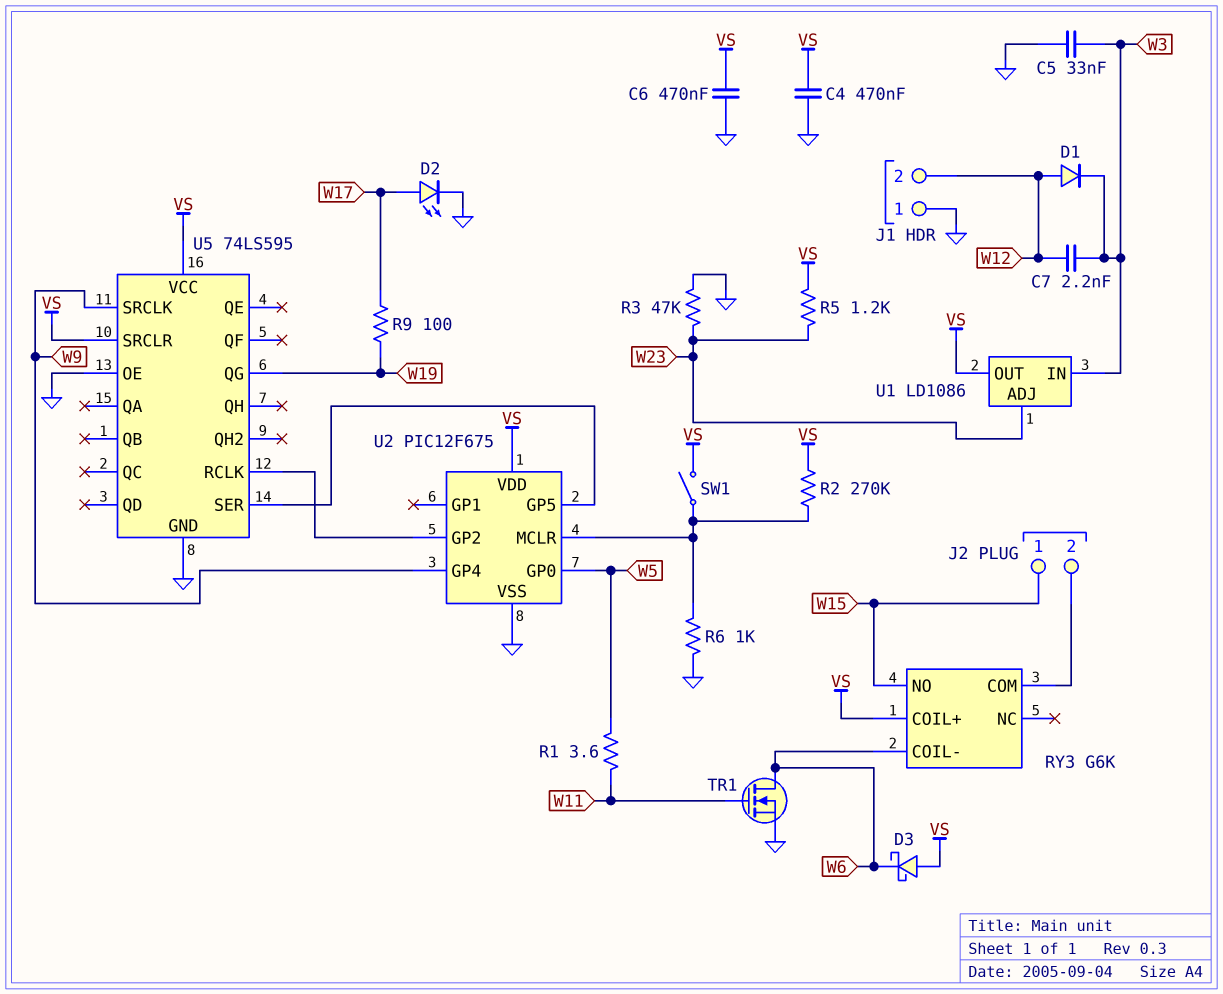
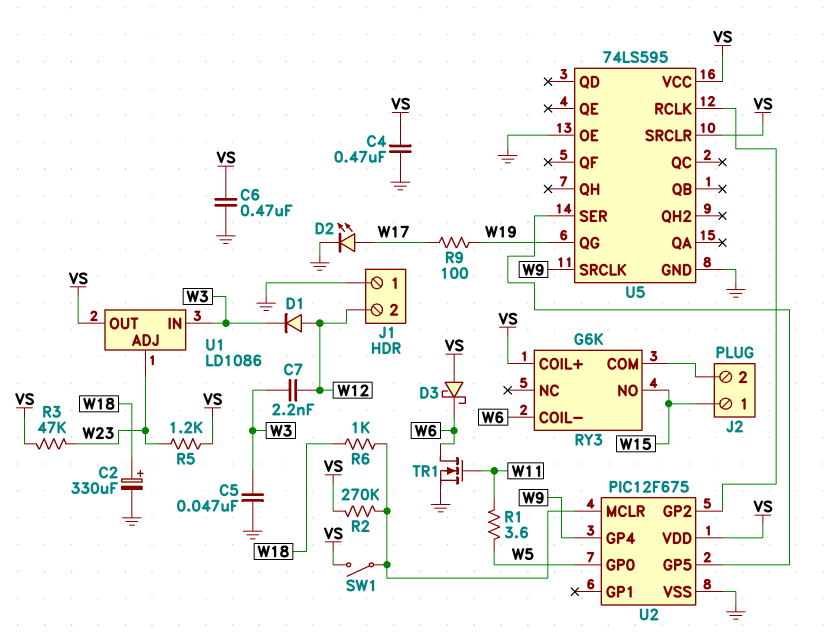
C2: none -> 330uF (plus W18, minus GND)
C5: 33nF (GND, W3) -> 47nF (GND, W3)
R3: 47k (GND, W23) -> 47k (VS, W23)
R6: 1k (GND, U2/MCLR) -> 1k (U2/MCLR, W18)

